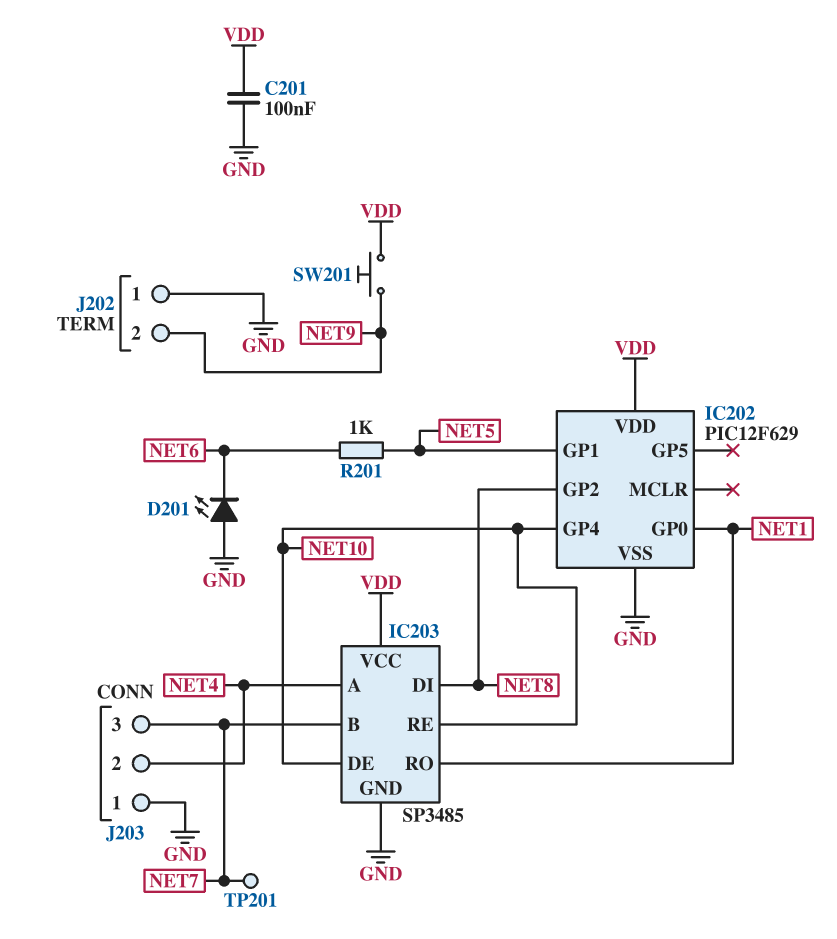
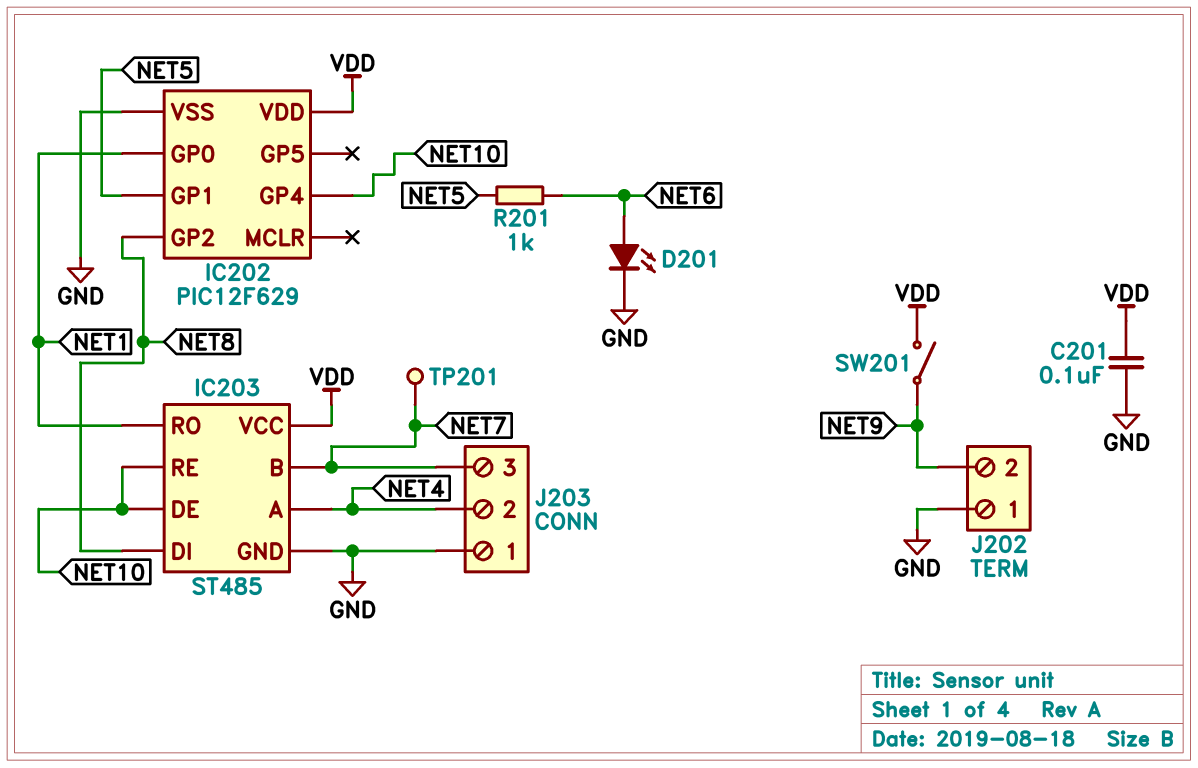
D201: LED (A GND, K NET6) -> LED (A NET6, K GND)
IC203: SP3485 -> ST485
SW201: button (NET9, VDD) -> switch (NET9, VDD)

